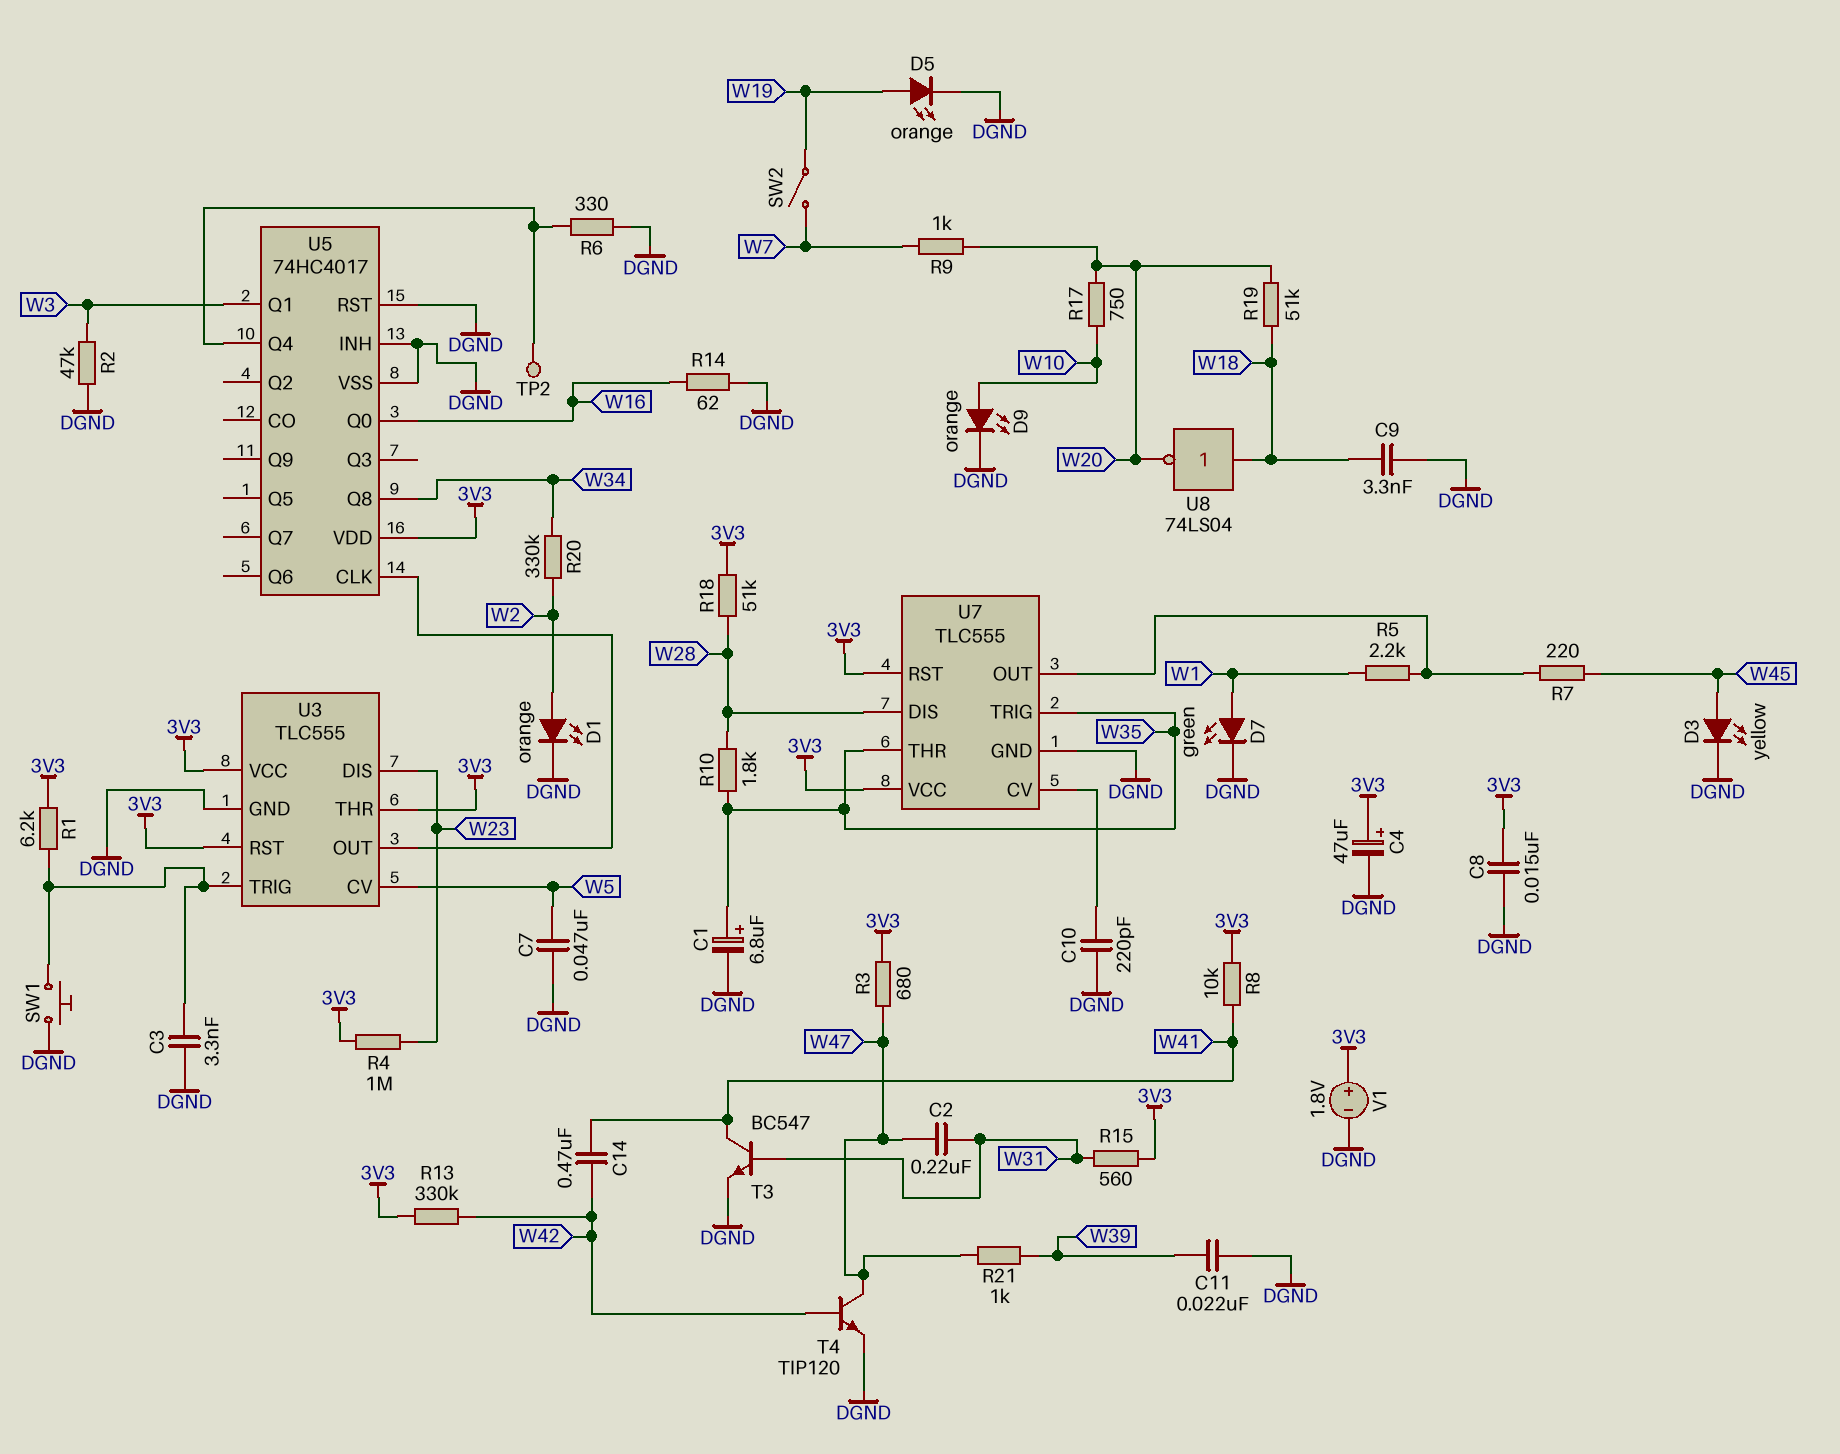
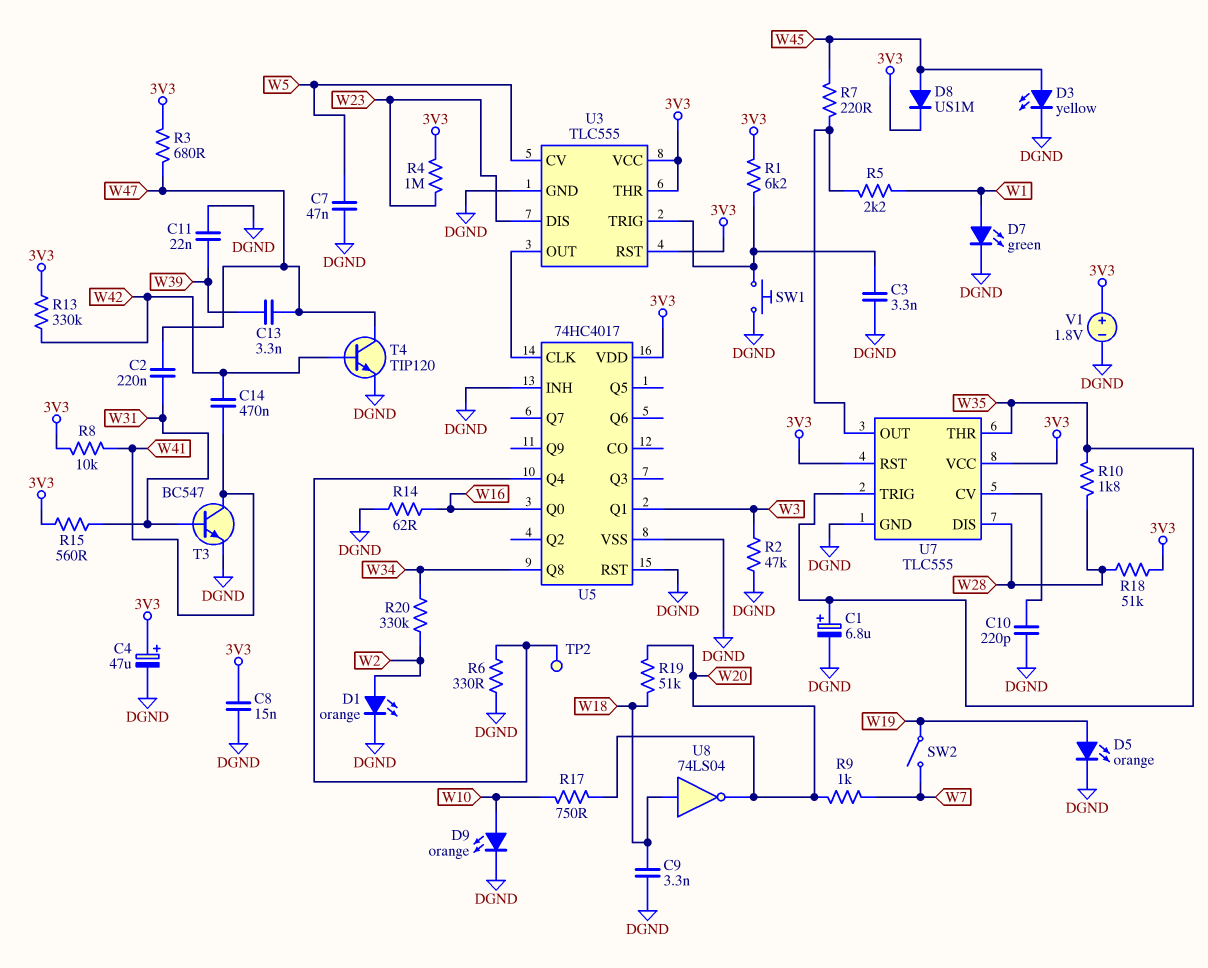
C13: none -> 3.3nF (W39, W47)
D8: none -> diode US1M (A W45, K 3V3)
R21: 1k (W39, W47) -> none

